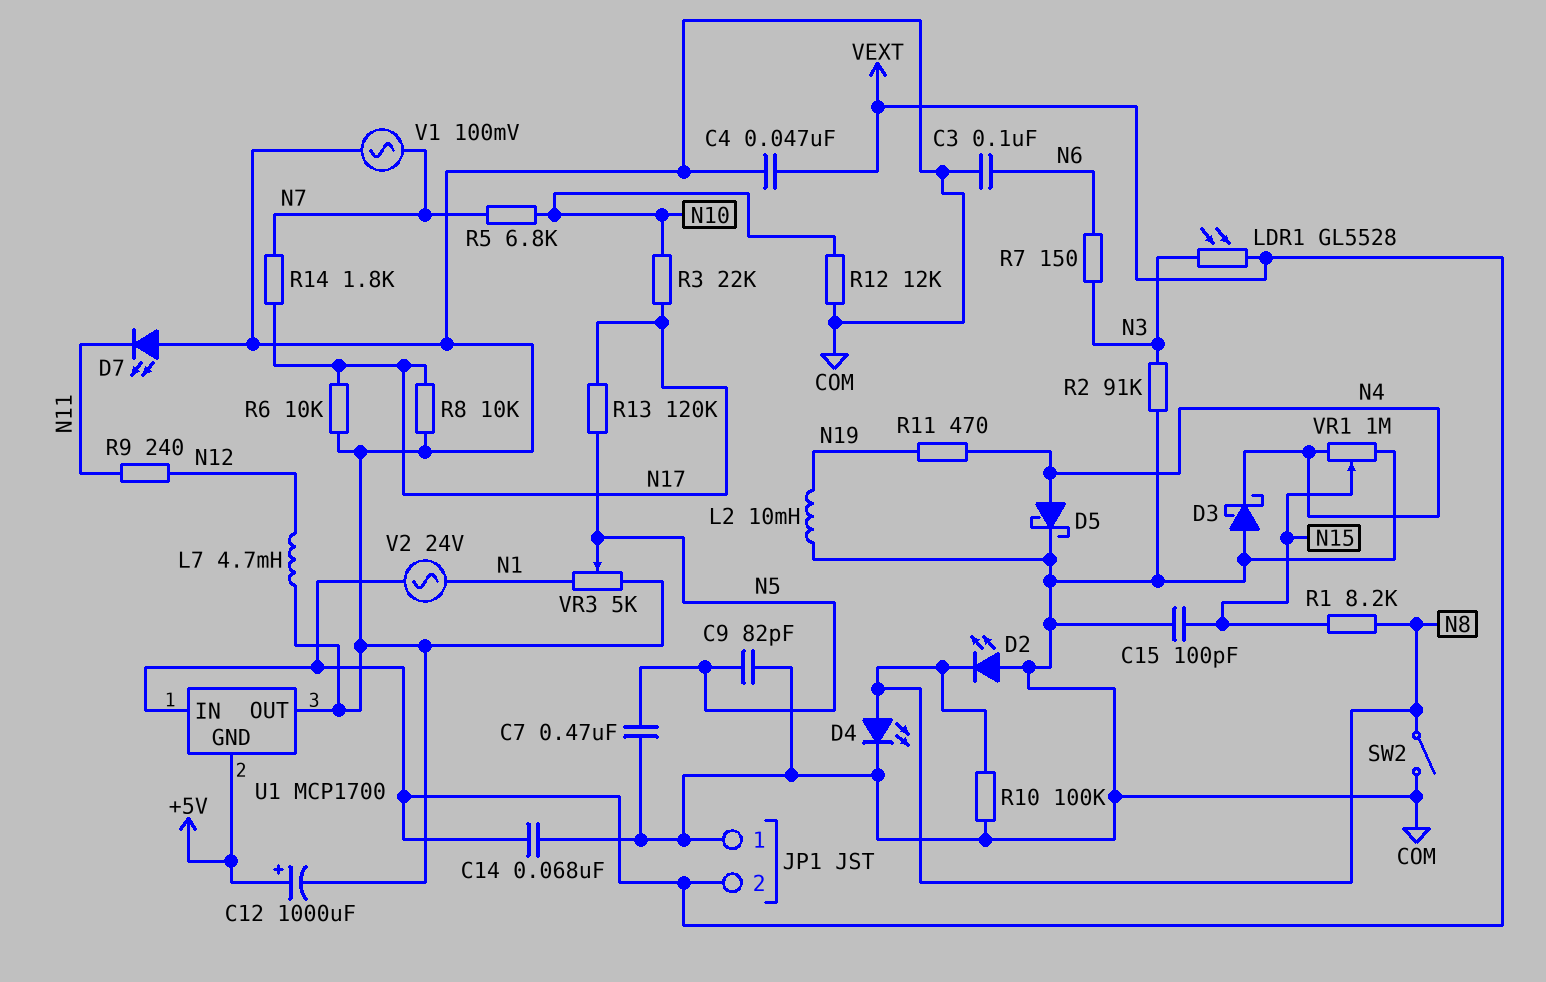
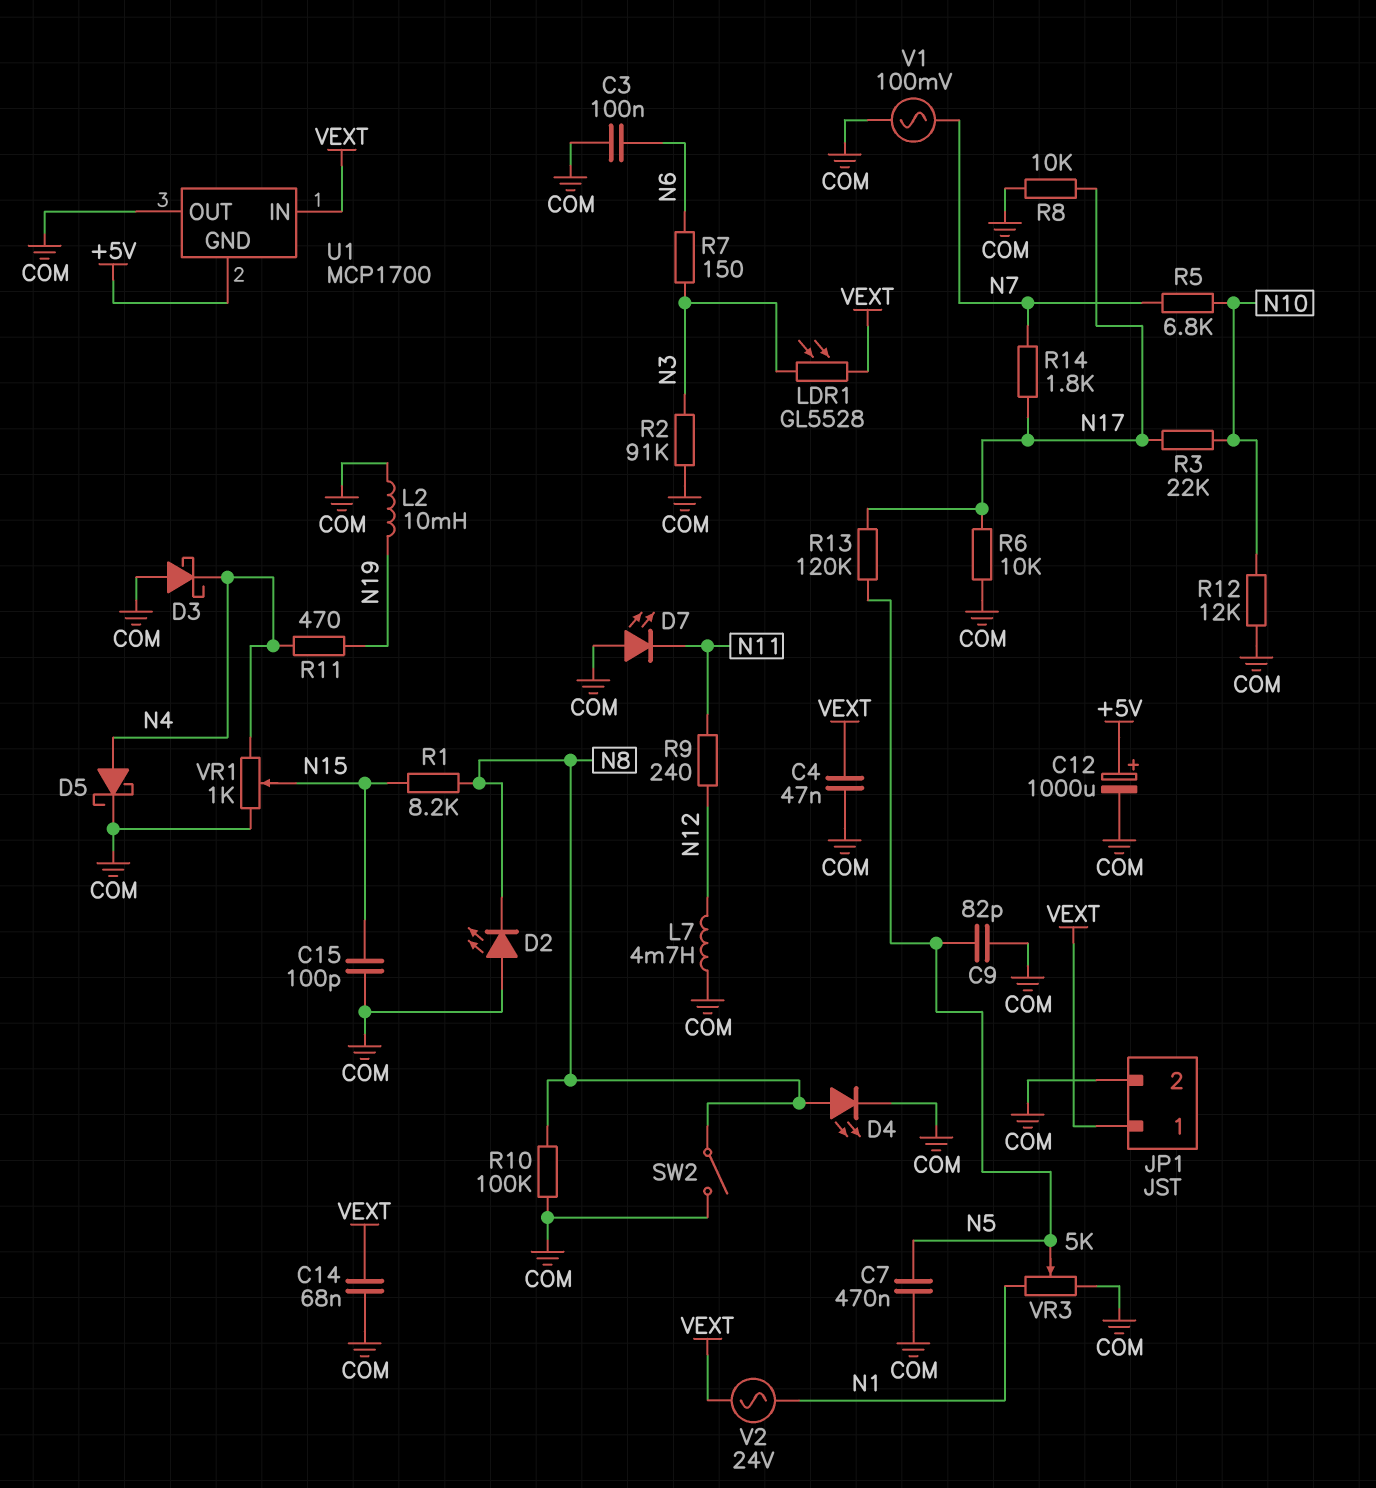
JP1 pin 1: COM -> VEXT
JP1 pin 2: VEXT -> COM
VR1: 1M (COM, N4, wiper N15) -> 1k (COM, N4, wiper N15)

